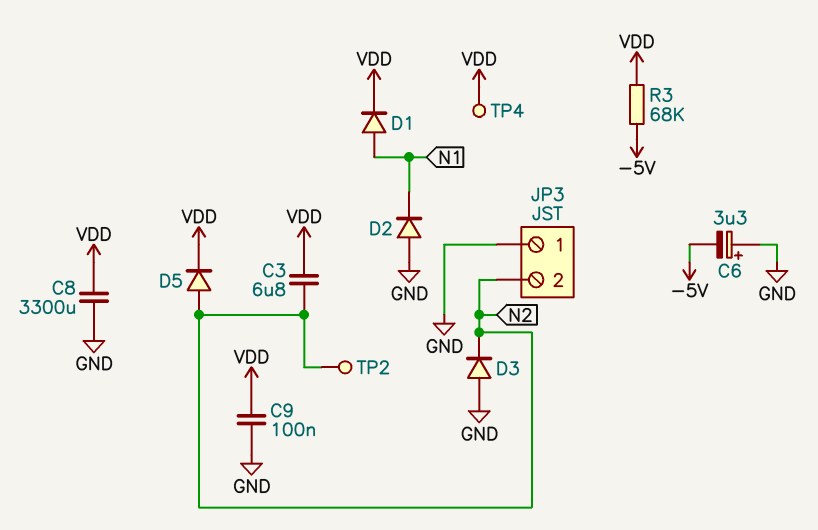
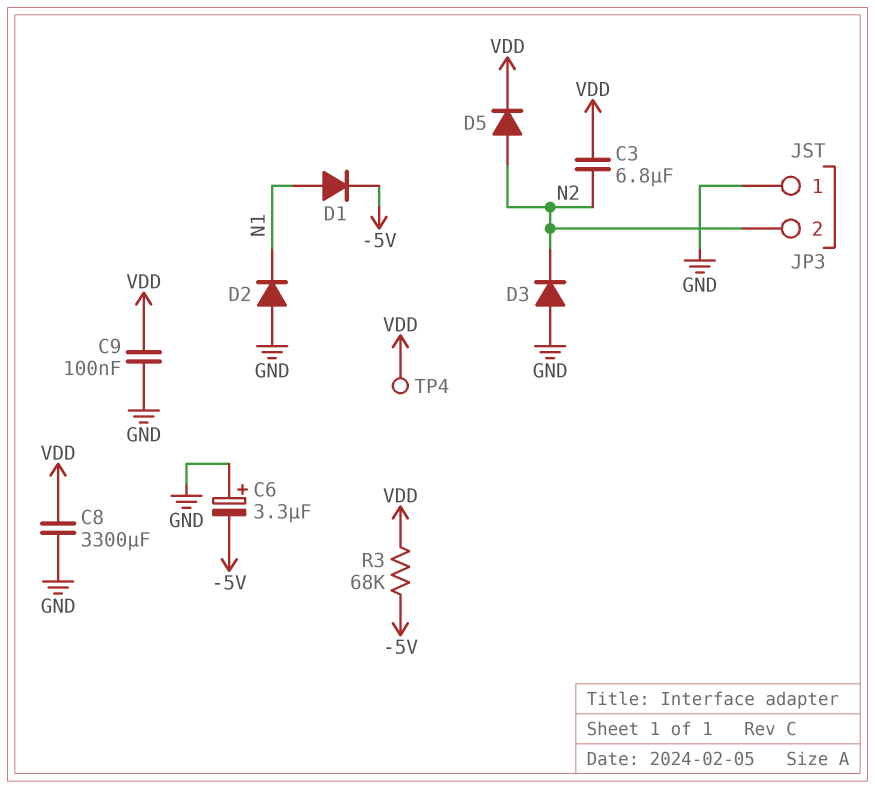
D1: diode (A N1, K VDD) -> diode (A N1, K -5V)
TP2: test point (N2) -> none

